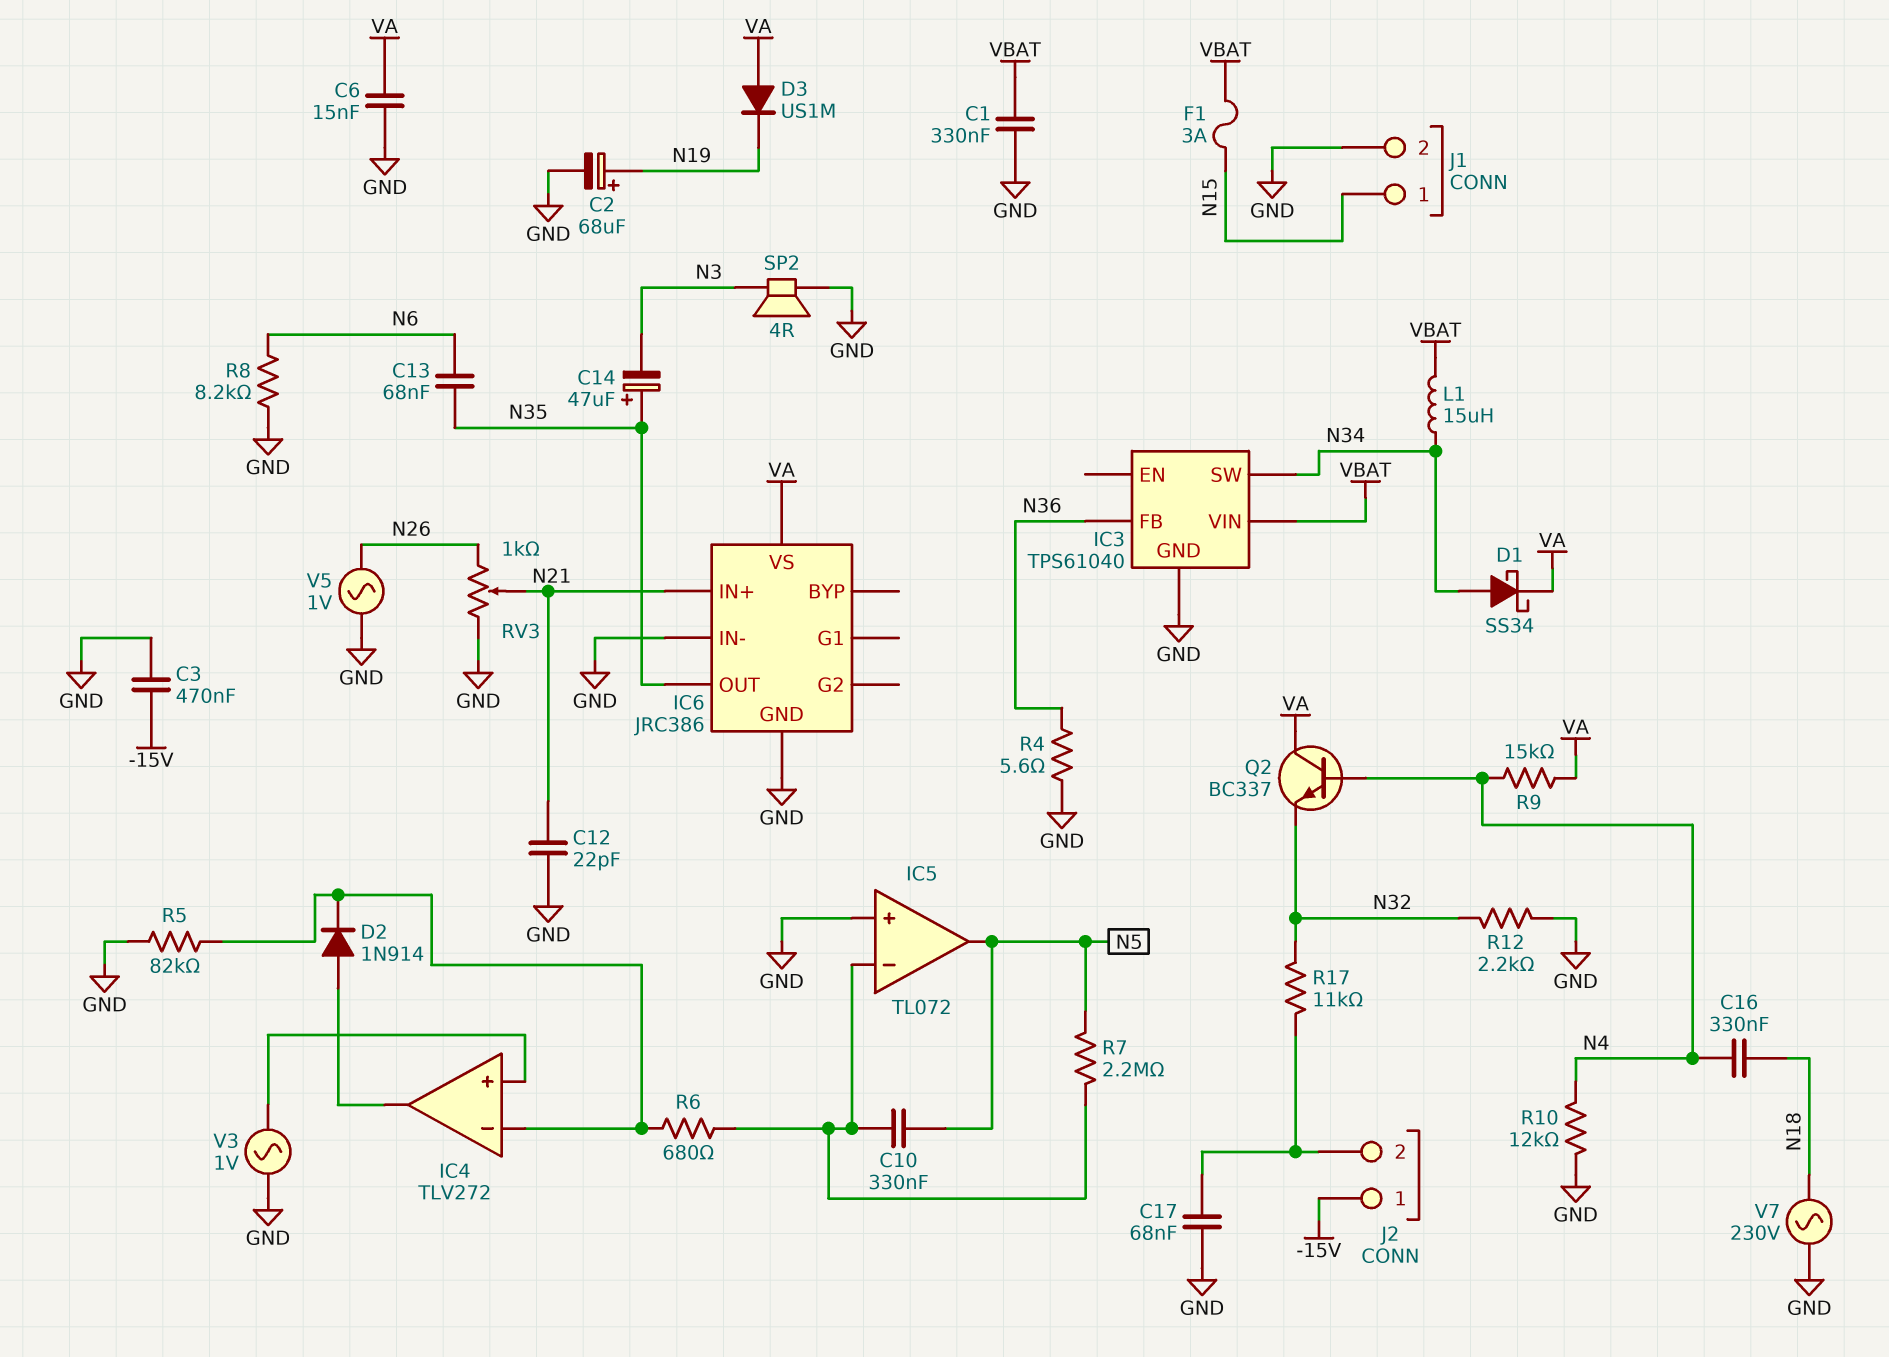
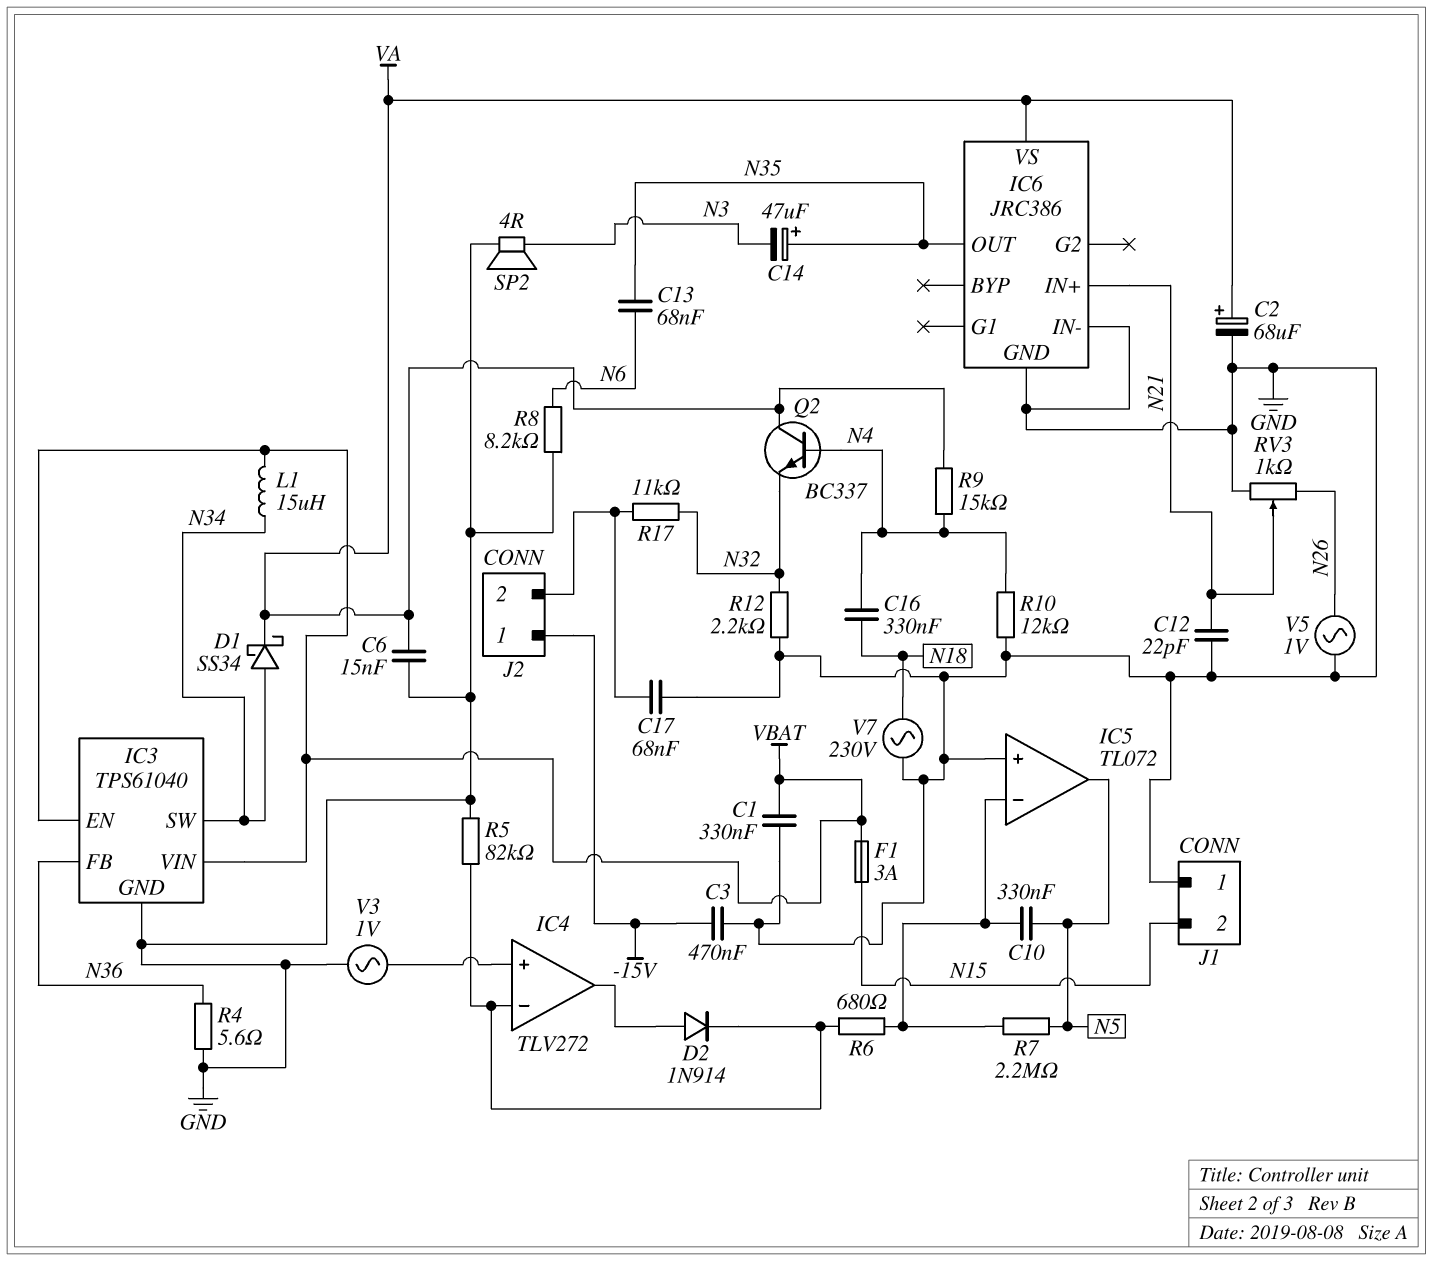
C2: 68uF (plus N19, minus GND) -> 68uF (plus VA, minus GND)
D3: diode US1M (A VA, K N19) -> none
IC3 pin EN: none -> VBAT
J1 pin 1: N15 -> GND
J1 pin 2: GND -> N15

